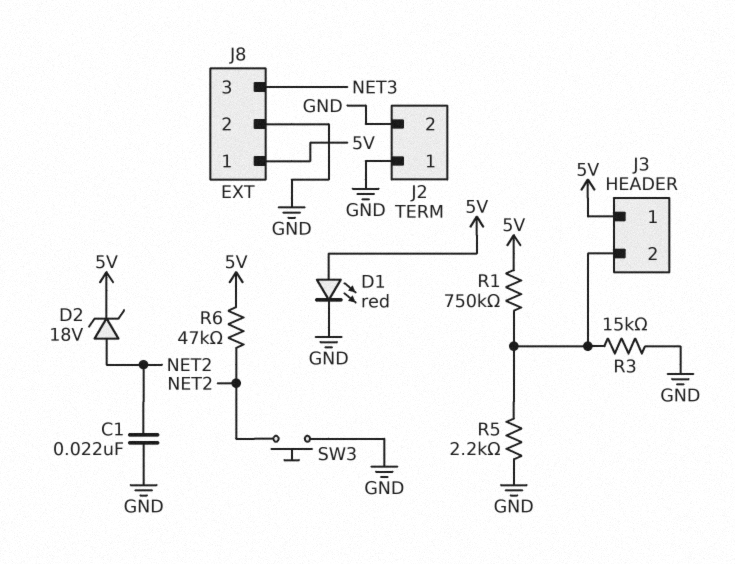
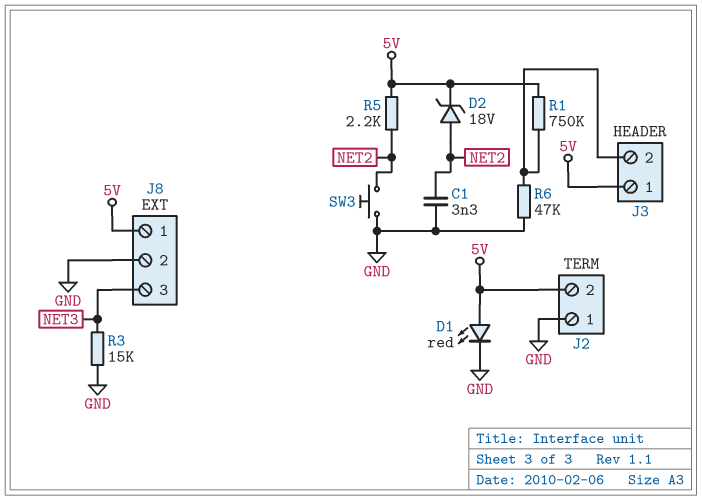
C1: 22nF (GND, NET2) -> 3.3nF (GND, NET2)
J2 pin 2: GND -> 5V
R3: 15k (GND, J3/2) -> 15k (GND, NET3)
R5: 2.2k (GND, J3/2) -> 2.2k (5V, NET2)
R6: 47k (5V, NET2) -> 47k (GND, J3/2)

